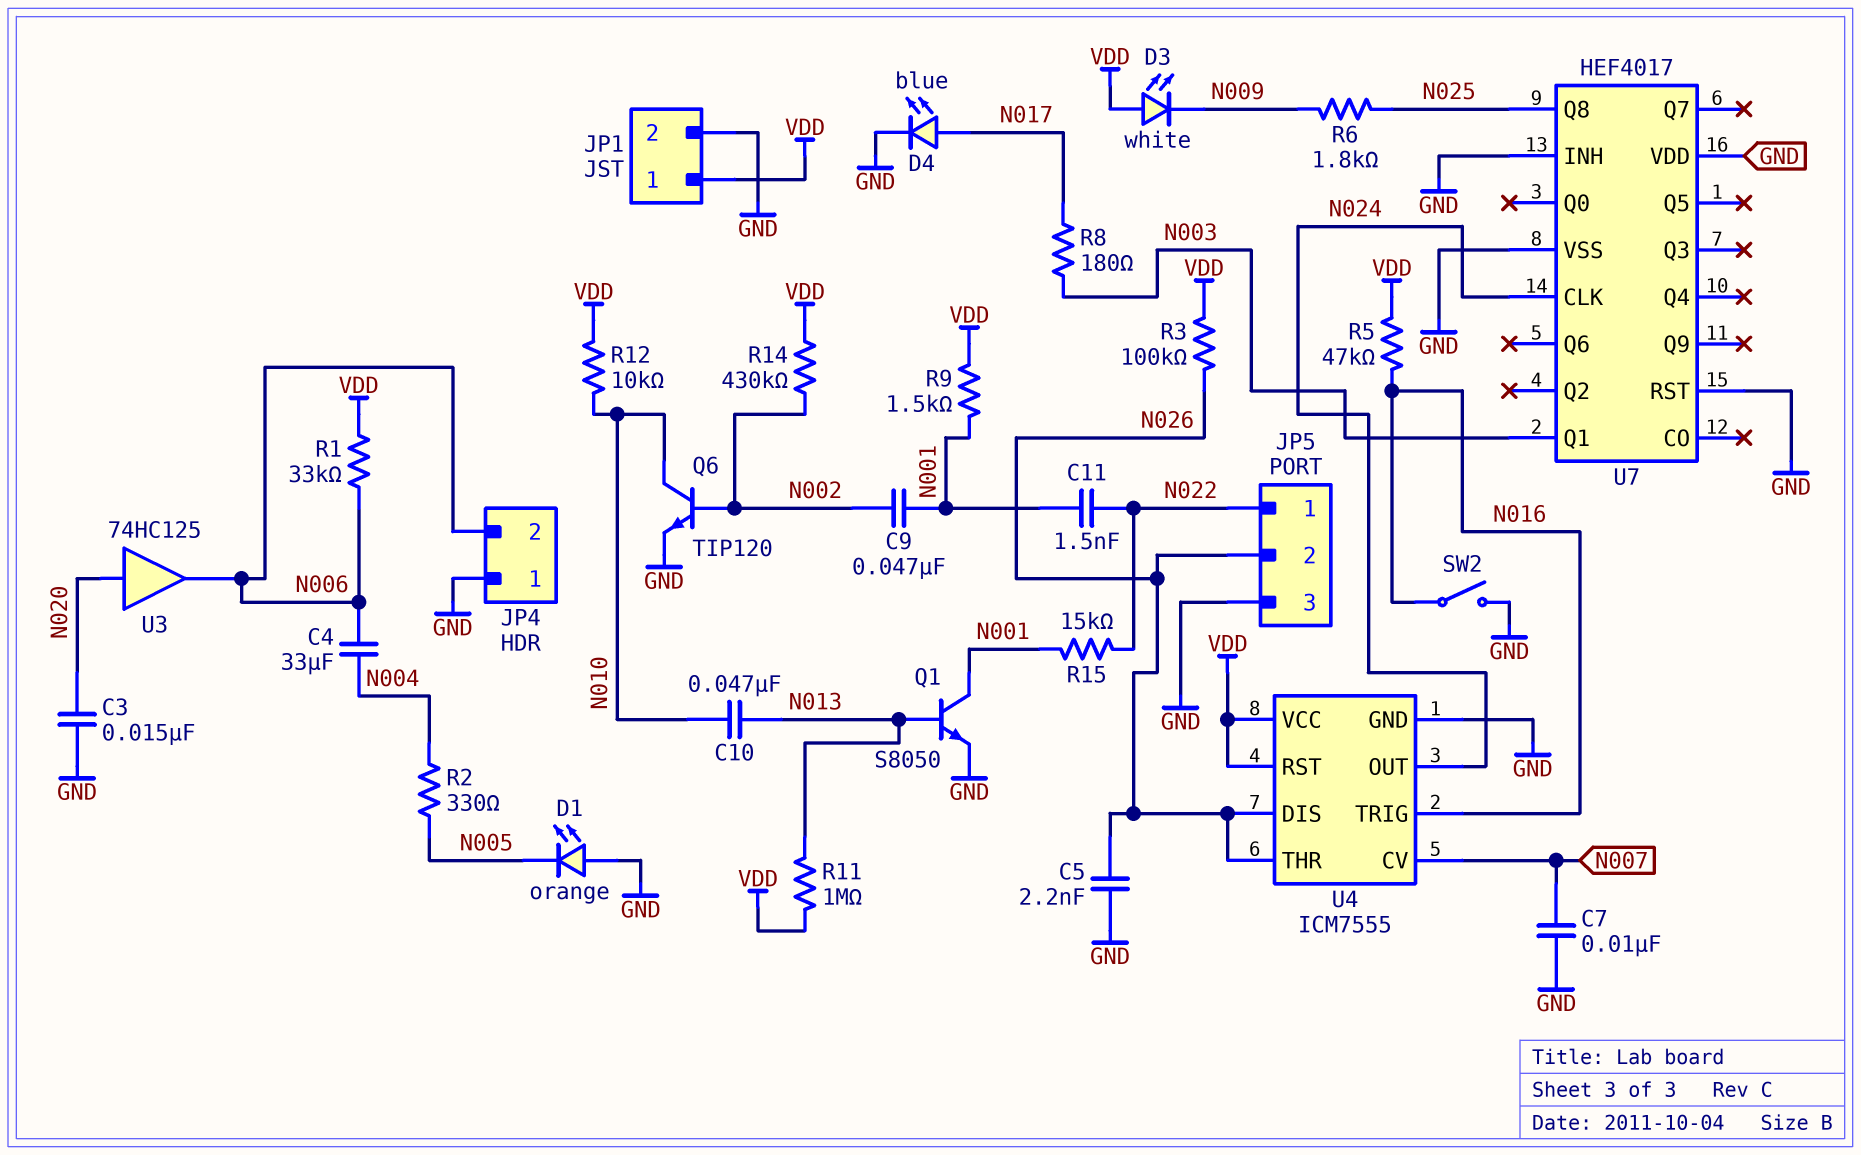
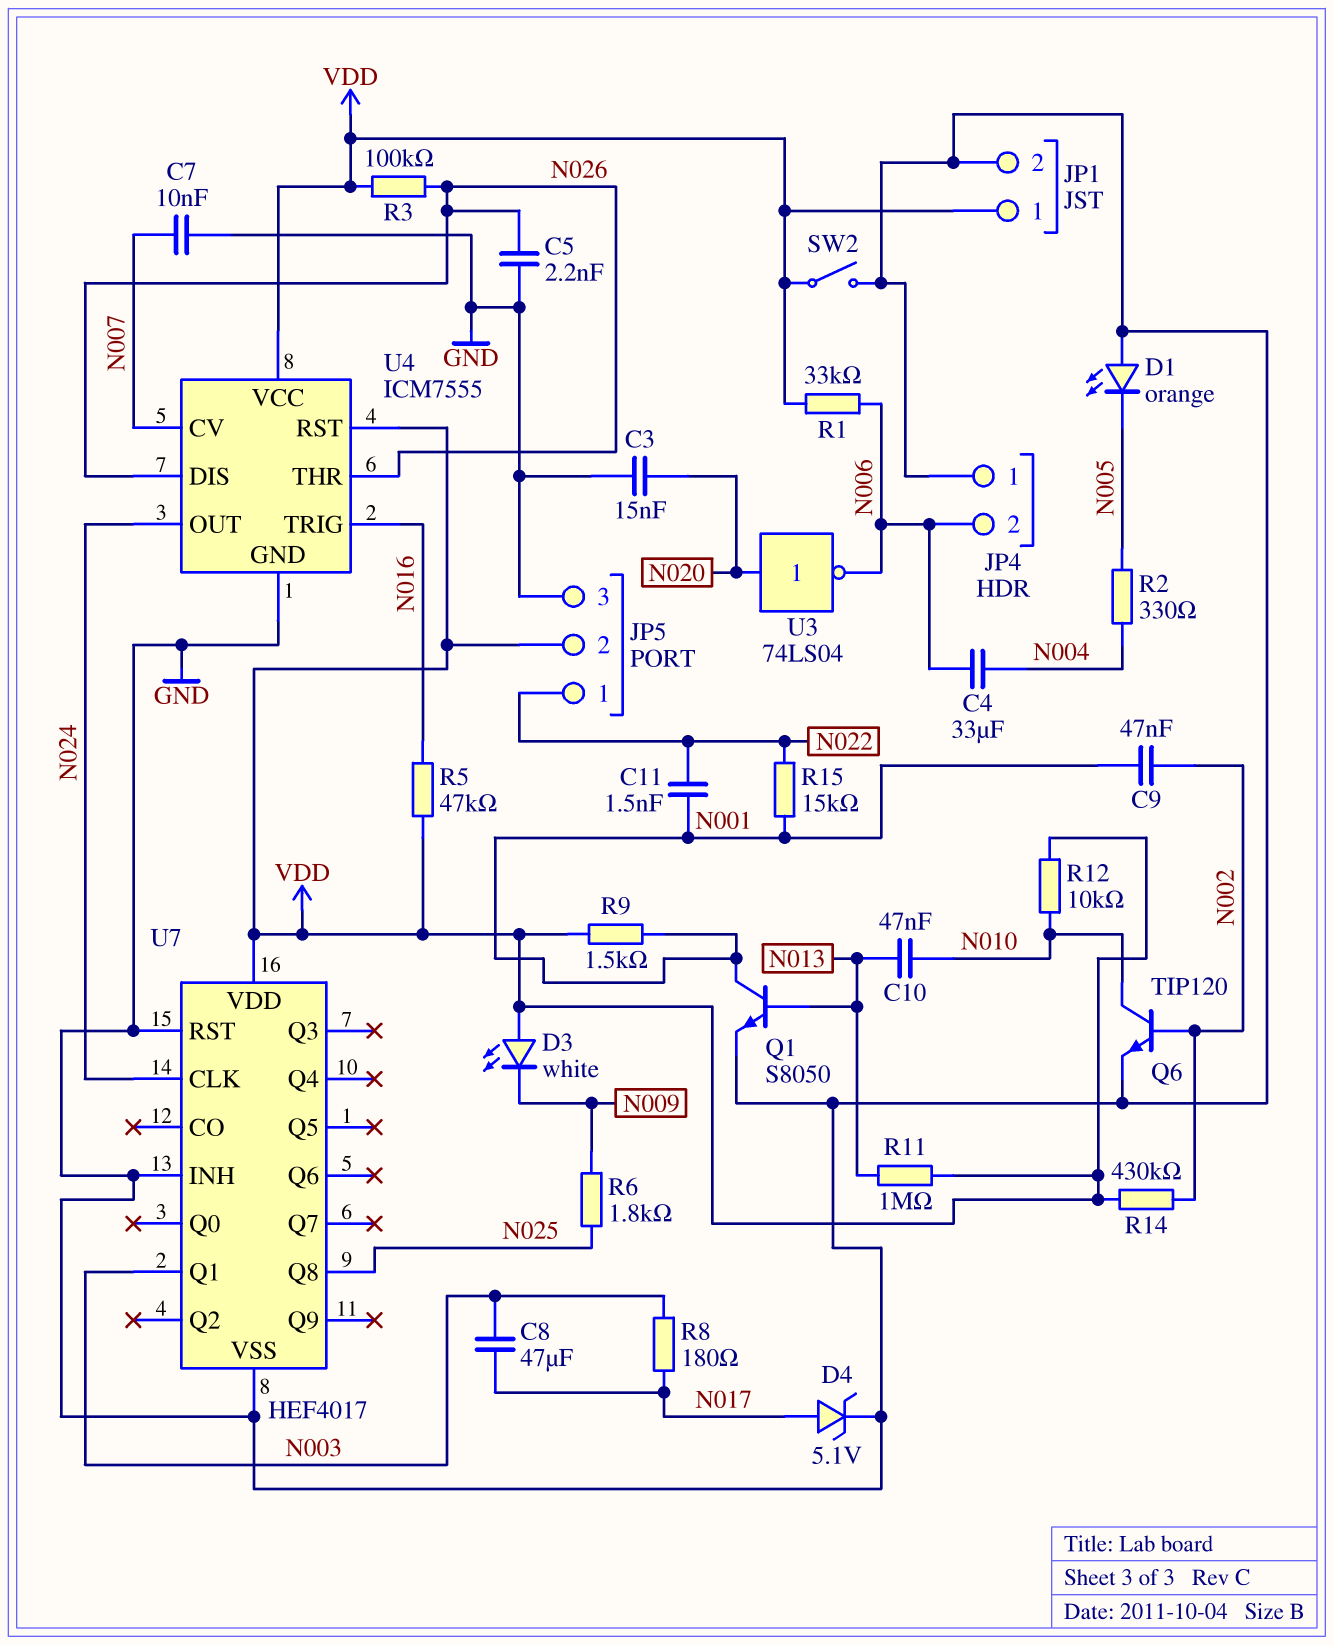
C8: none -> 47uF (N003, N017)
D4: LED blue (A N017, K GND) -> zener 5.1V (A N017, K GND)
JP5 pin 2: N026 -> VDD
SW2: switch (GND, N016) -> switch (GND, VDD)
U3: buffer 74HC125 (in N020, out N006) -> NOT 74LS04 (in N020, out N006)
U7 pin VDD: GND -> VDD

